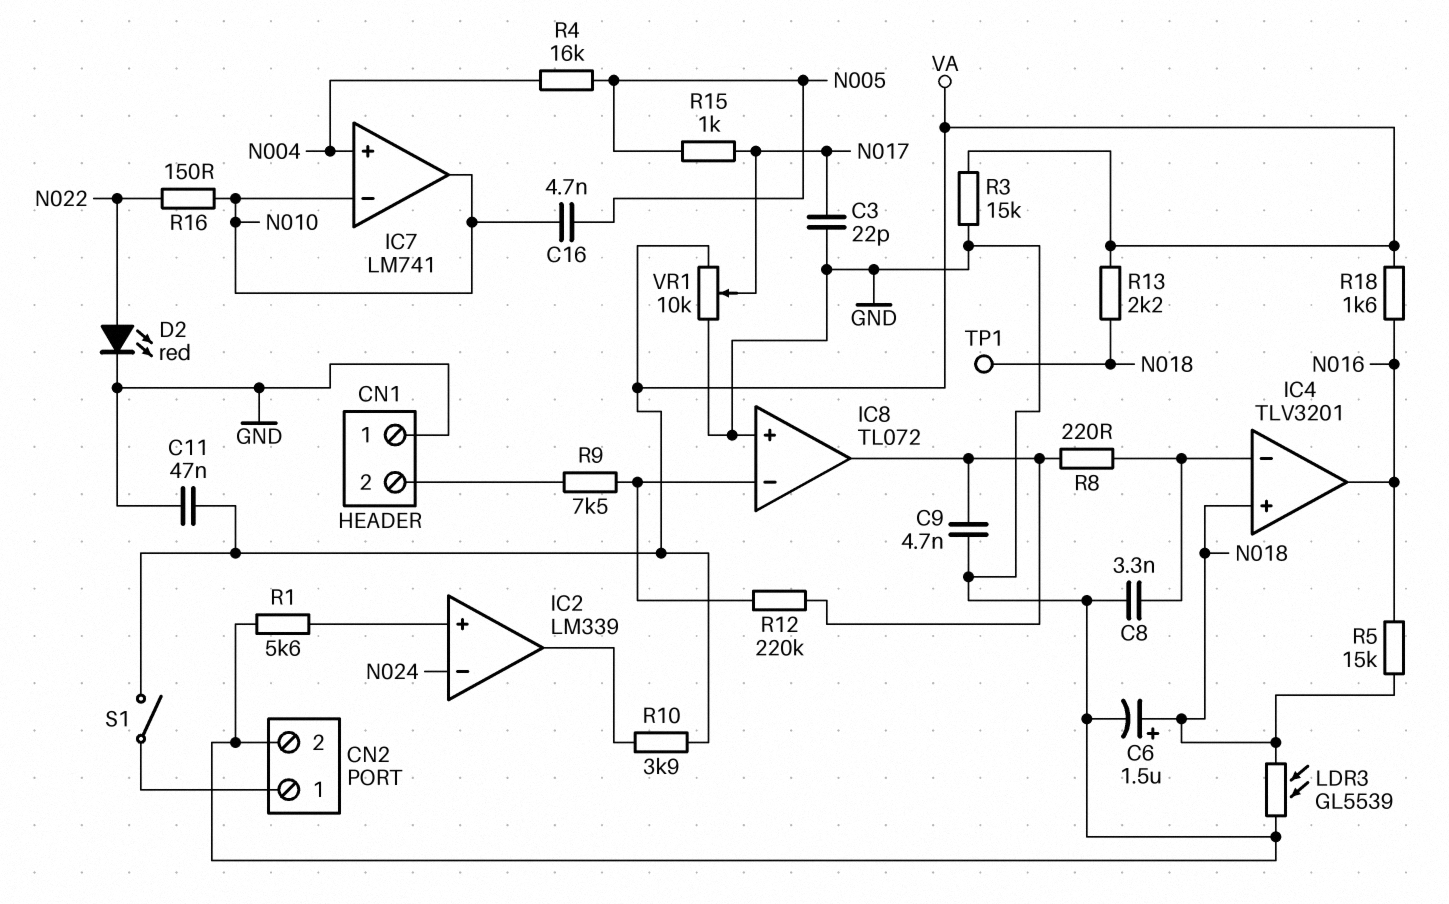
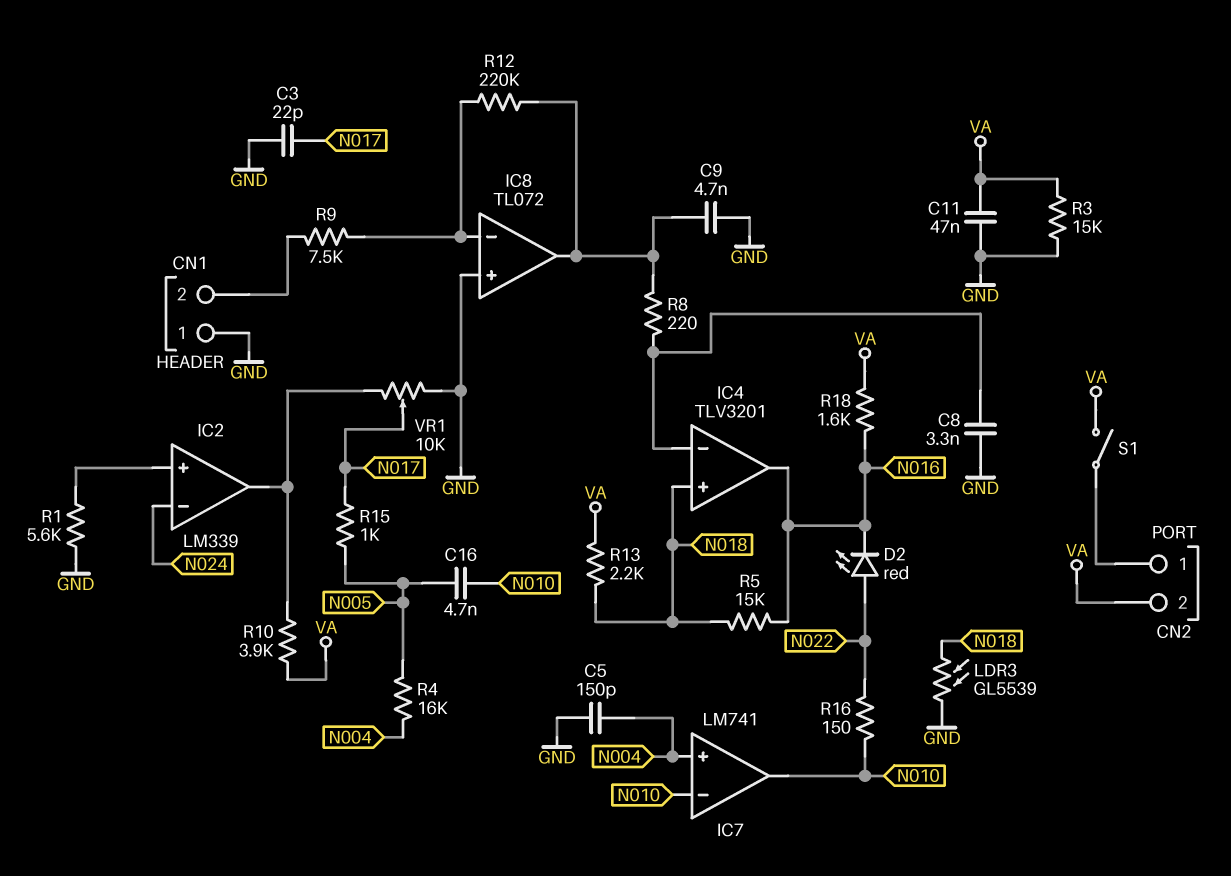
C5: none -> 150pF (GND, N004)
C6: 1.5uF (plus N018, minus GND) -> none
CN2 pin 2: GND -> VA
D2: LED red (A N022, K GND) -> LED red (A N022, K N016)
TP1: test point (N018) -> none
VR1: 10k (GND, VA, wiper N017) -> 10k (GND, IC2/out, wiper N017)

